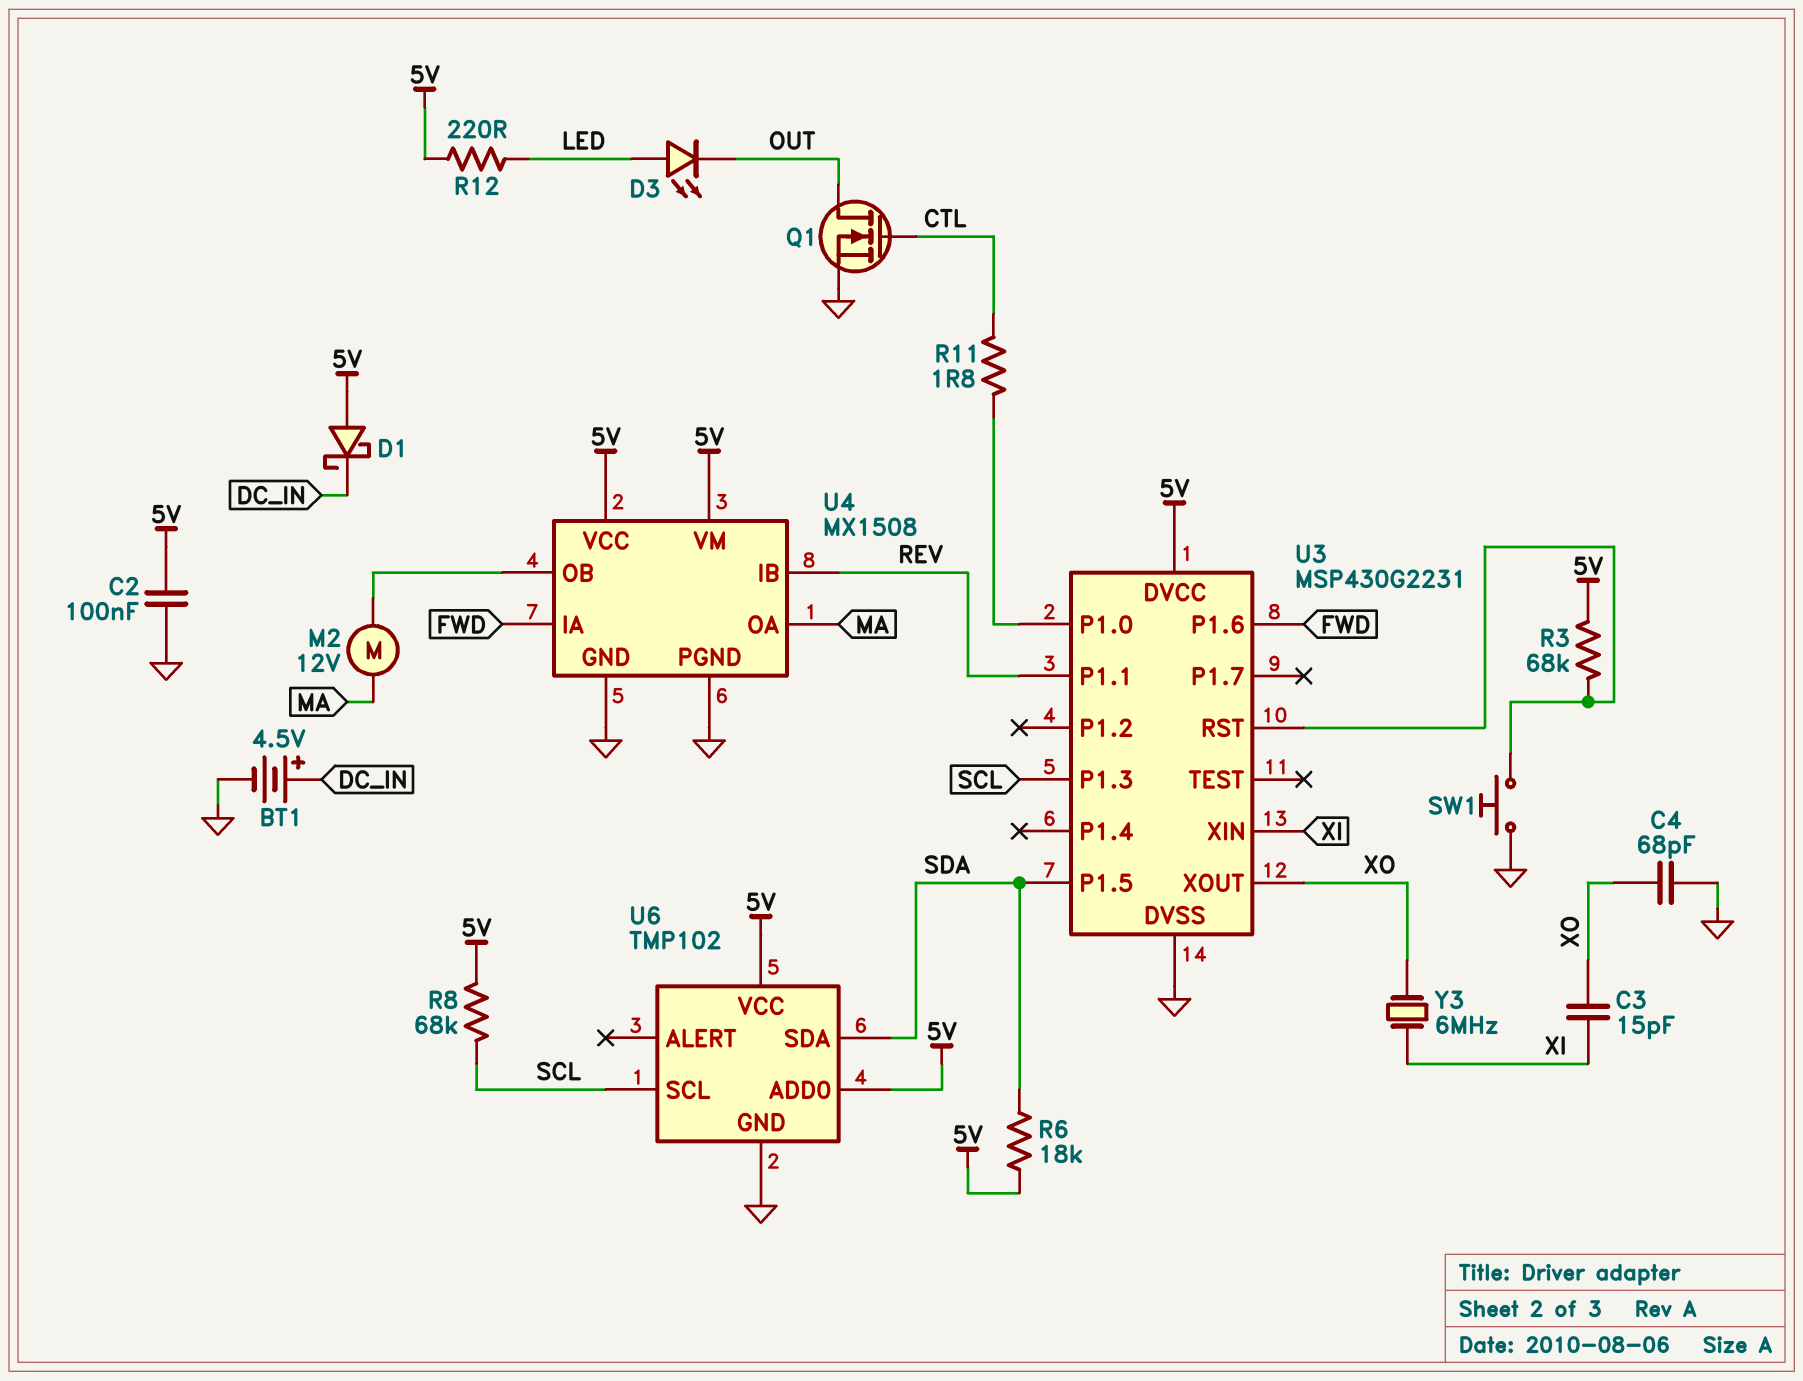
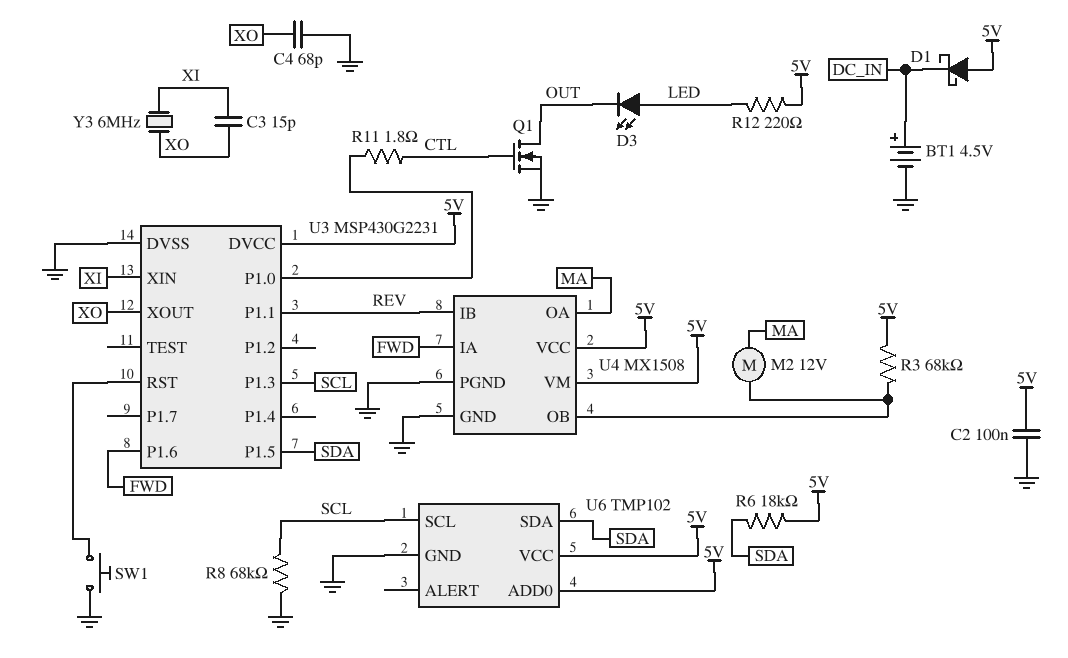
R3: 68k (5V, U3/RST) -> 68k (5V, U4/OB)
R8: 68k (5V, SCL) -> 68k (GND, SCL)

